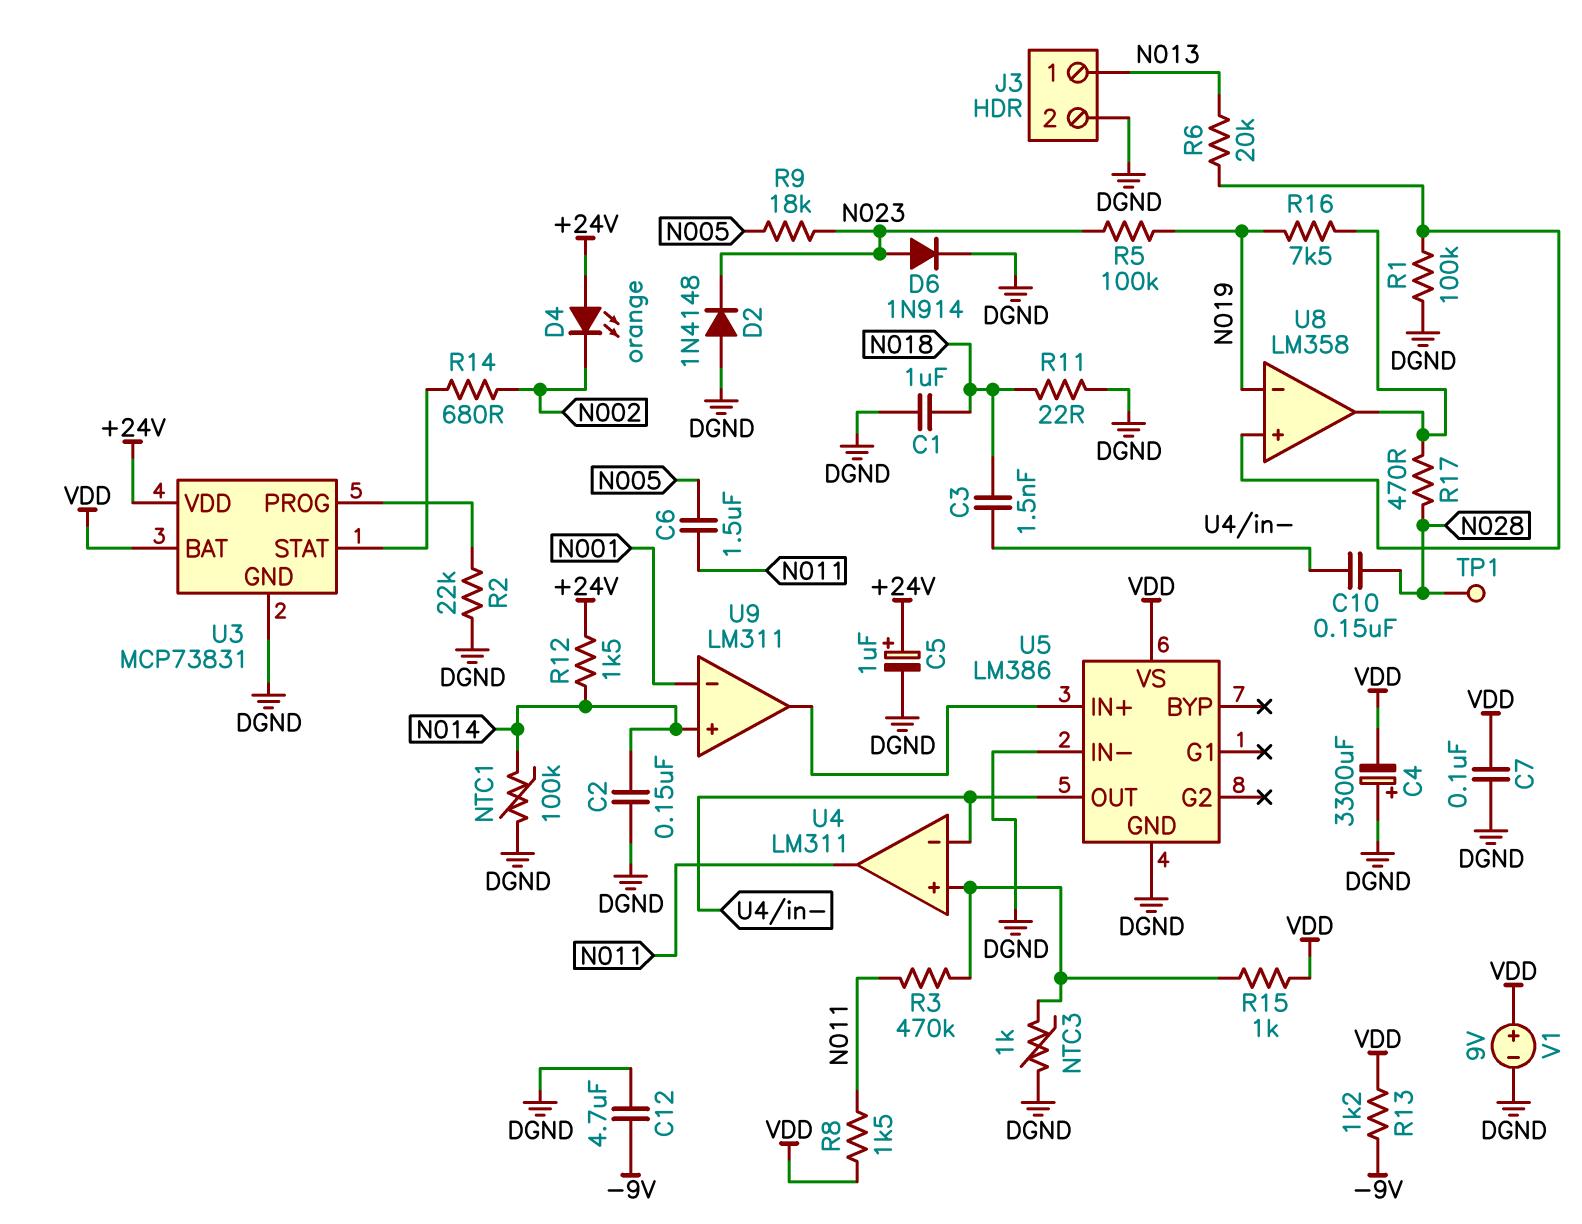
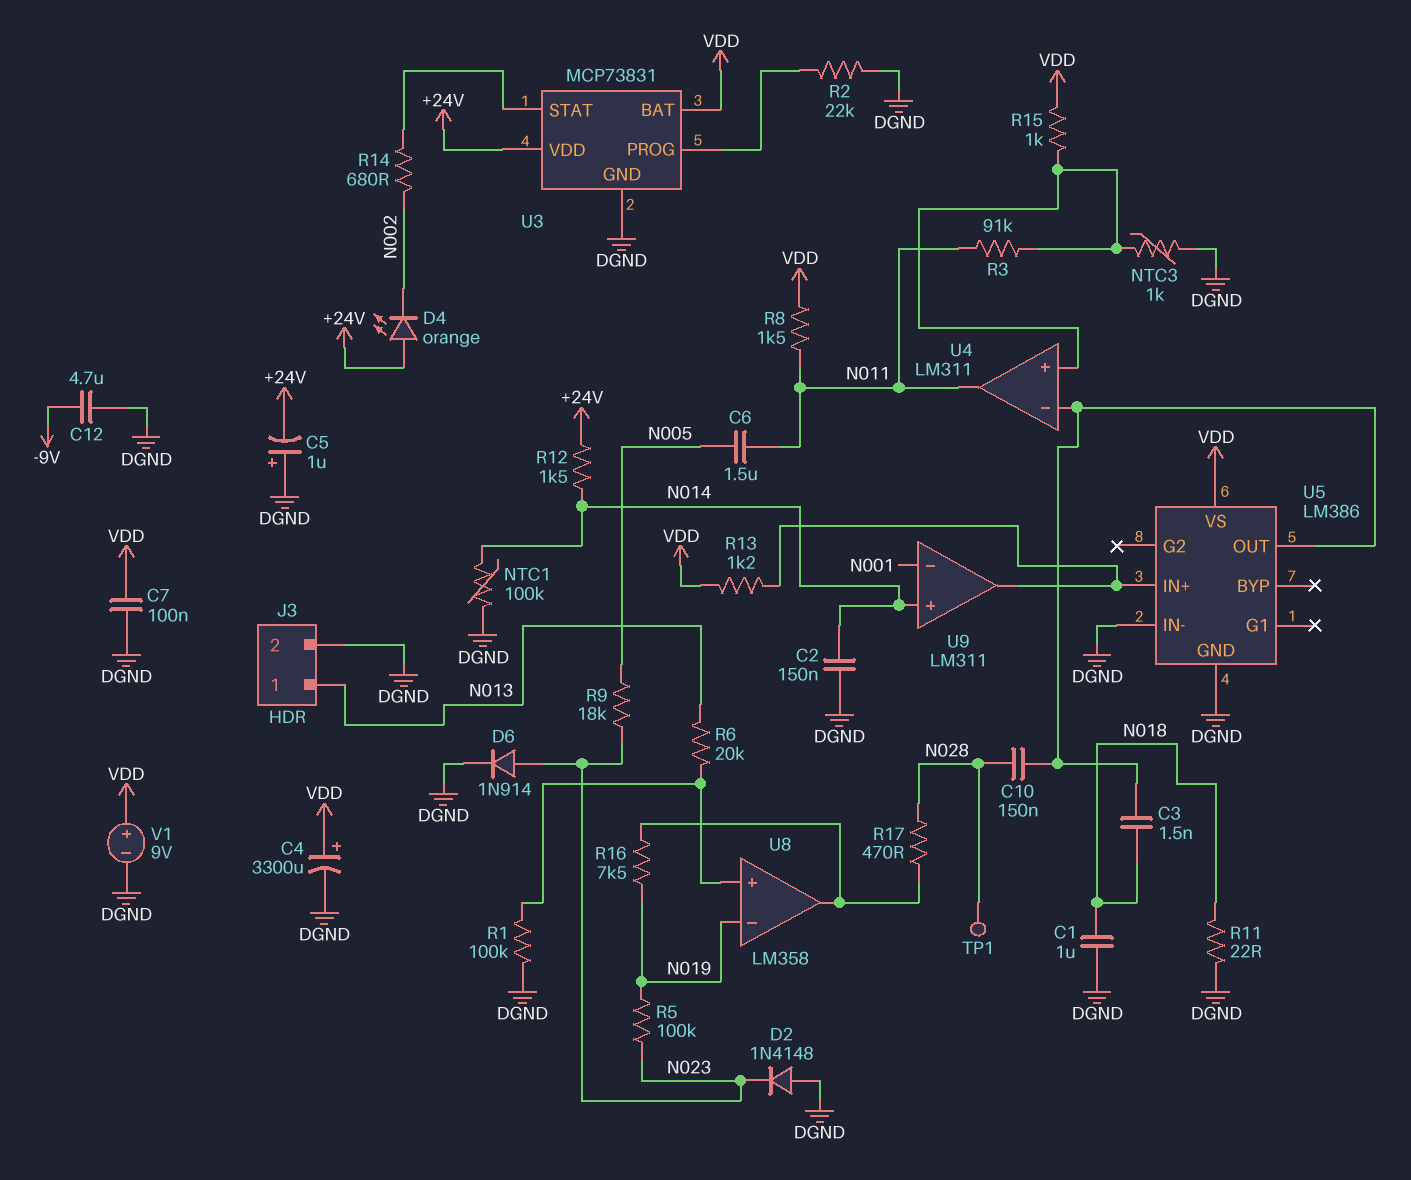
C4: 3300uF (plus DGND, minus VDD) -> 3300uF (plus VDD, minus DGND)
C5: 1uF (plus +24V, minus DGND) -> 1uF (plus DGND, minus +24V)
R3: 470k (N011, U4/in+) -> 91k (N011, U4/in+)
R13: 1.2k (-9V, VDD) -> 1.2k (U5/IN+, VDD)

